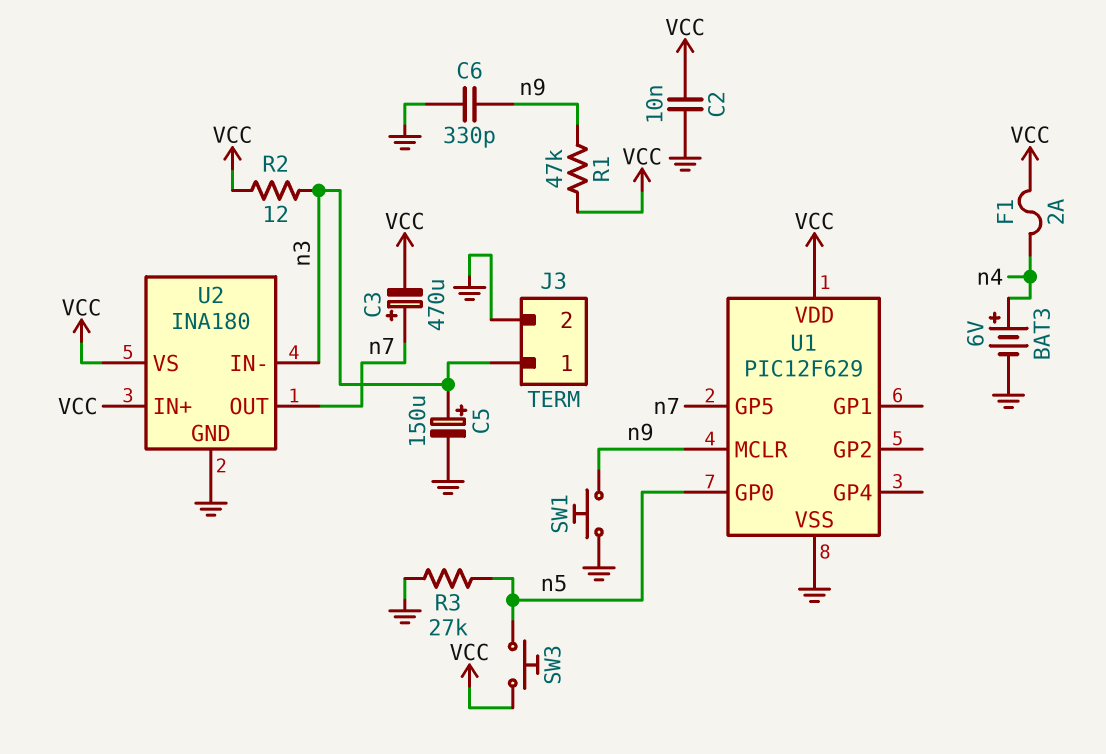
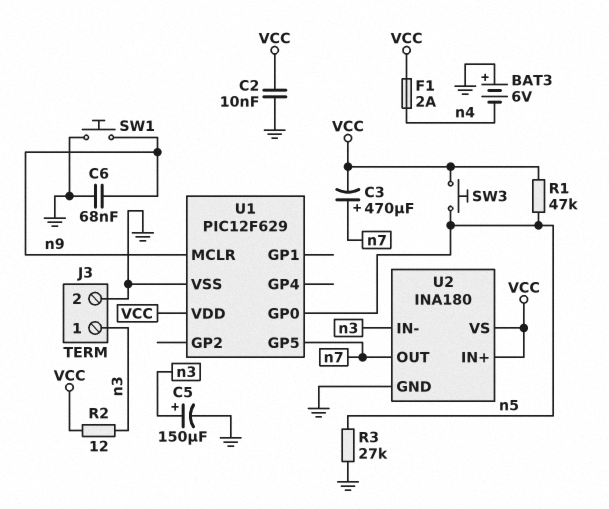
BAT3: 6V (plus n4, minus GND) -> 6V (plus GND, minus n4)
C6: 330pF (GND, n9) -> 68nF (GND, n9)
R1: 47k (VCC, n9) -> 47k (VCC, n5)

